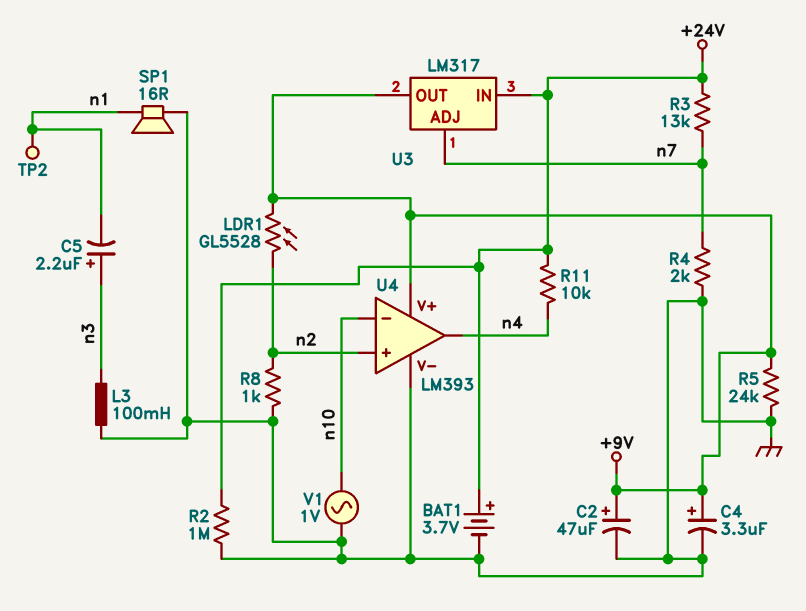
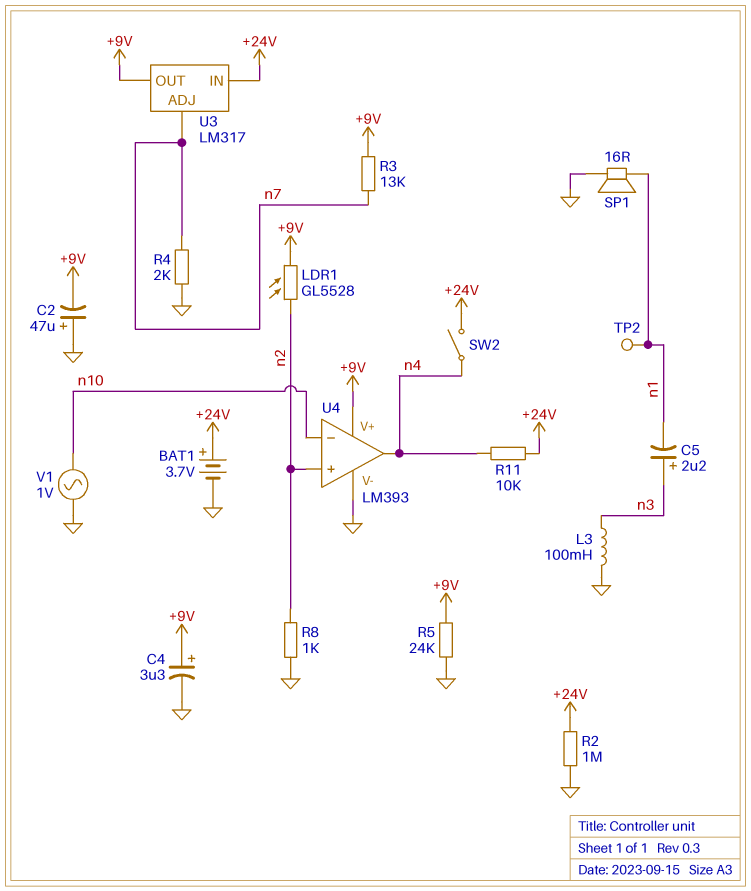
C2: 47uF (plus +9V, minus GND) -> 47uF (plus GND, minus +9V)
R3: 13k (+24V, n7) -> 13k (+9V, n7)
SW2: none -> switch (+24V, n4)

